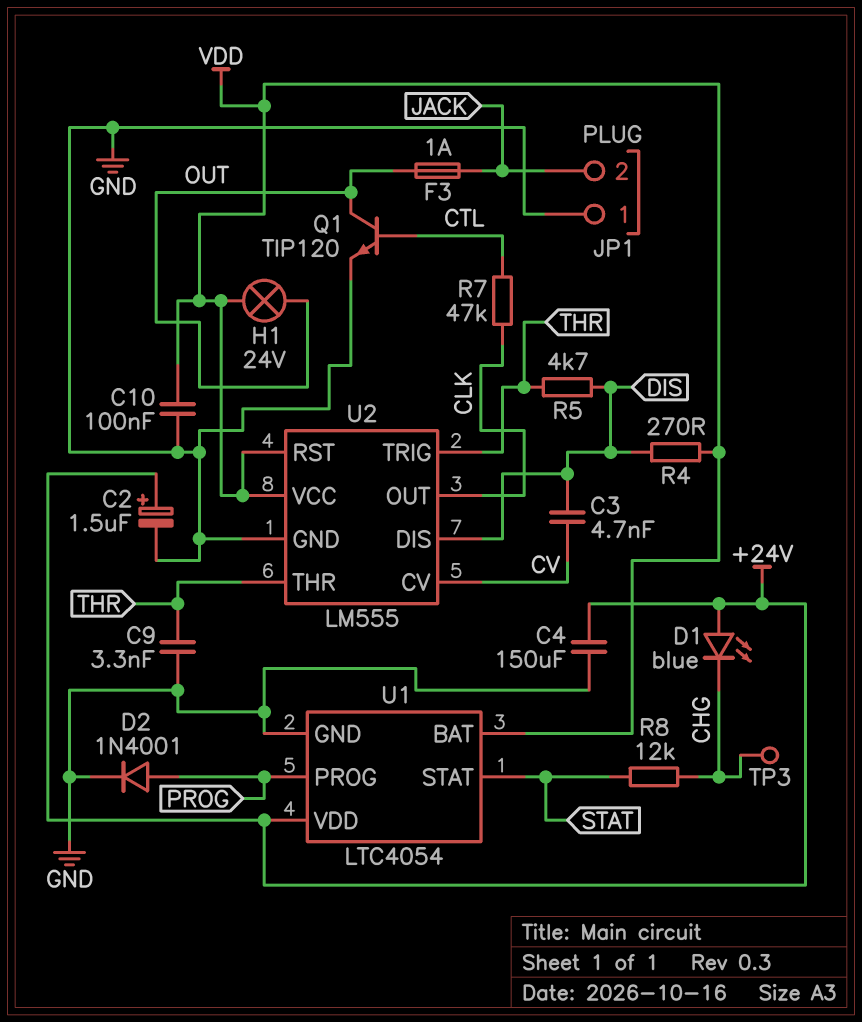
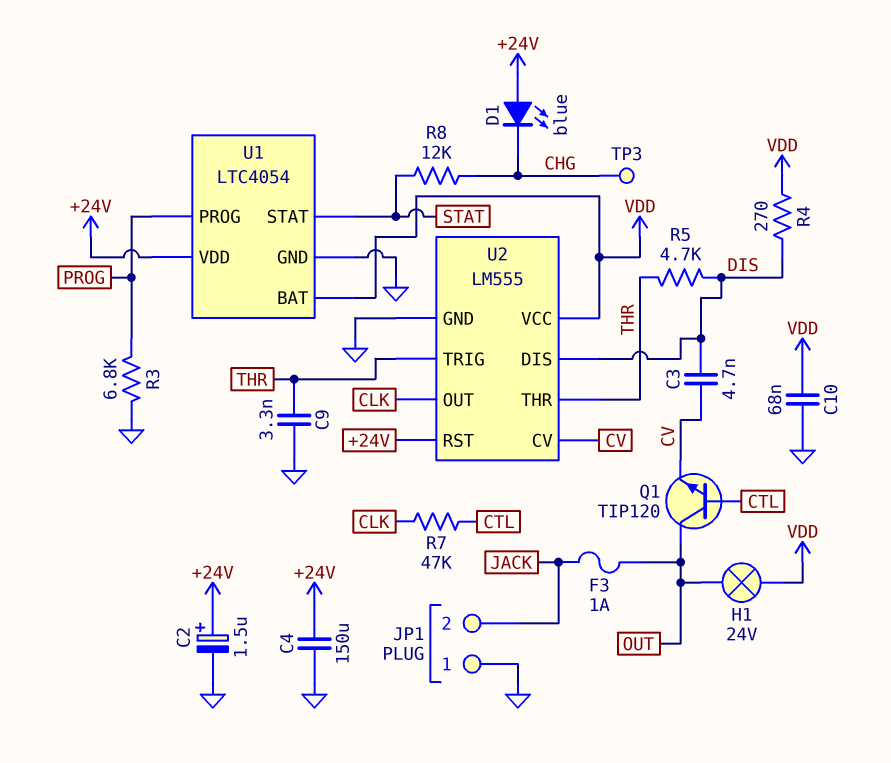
C10: 100nF (GND, VDD) -> 68nF (GND, VDD)
D2: diode 1N4001 (A PROG, K GND) -> none
Q1: NPN TIP120 (B CTL, C OUT, E GND) -> NPN TIP120 (B CTL, C OUT, E CV)
R3: none -> 6.8k (GND, PROG)
U2 pin RST: VDD -> +24V

